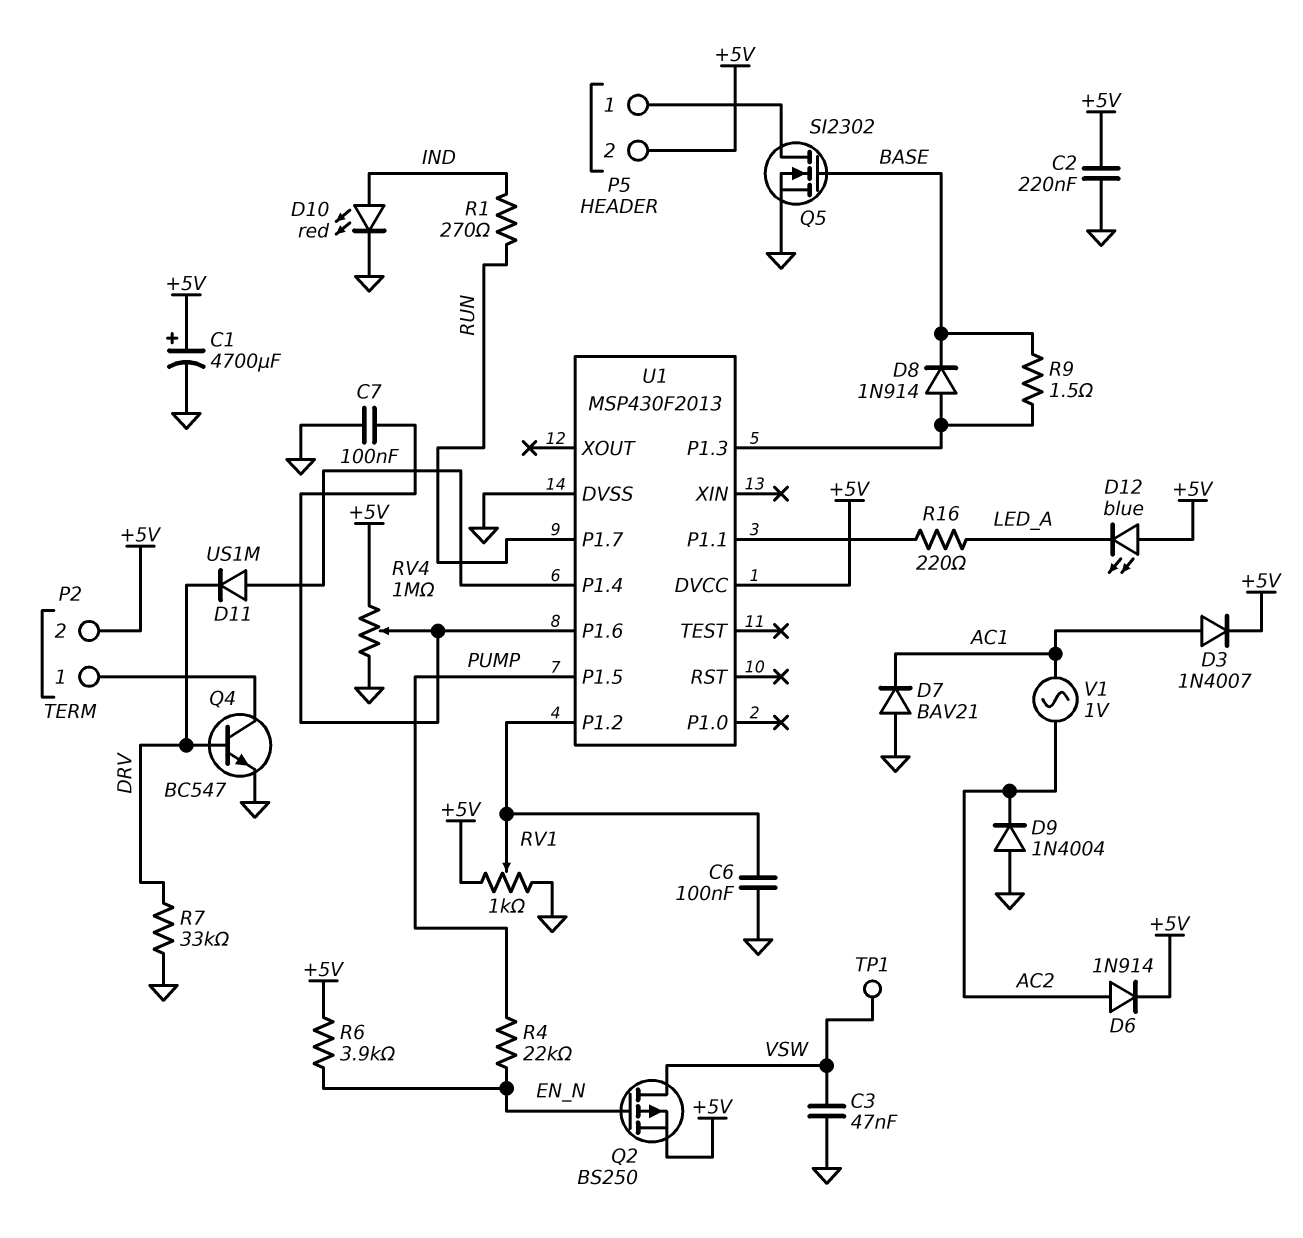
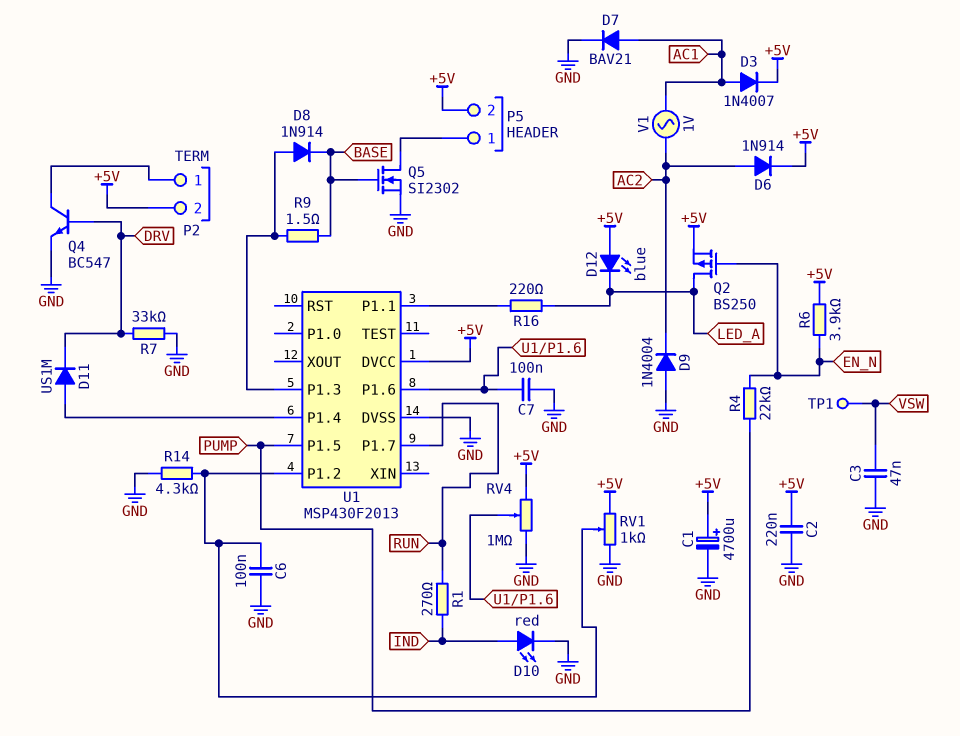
D7: diode BAV21 (A GND, K AC1) -> diode BAV21 (A AC1, K GND)
Q2: PMOS BS250 (G EN_N, D VSW, S +5V) -> PMOS BS250 (G EN_N, D LED_A, S +5V)
R14: none -> 4.3k (GND, U1/P1.2)

